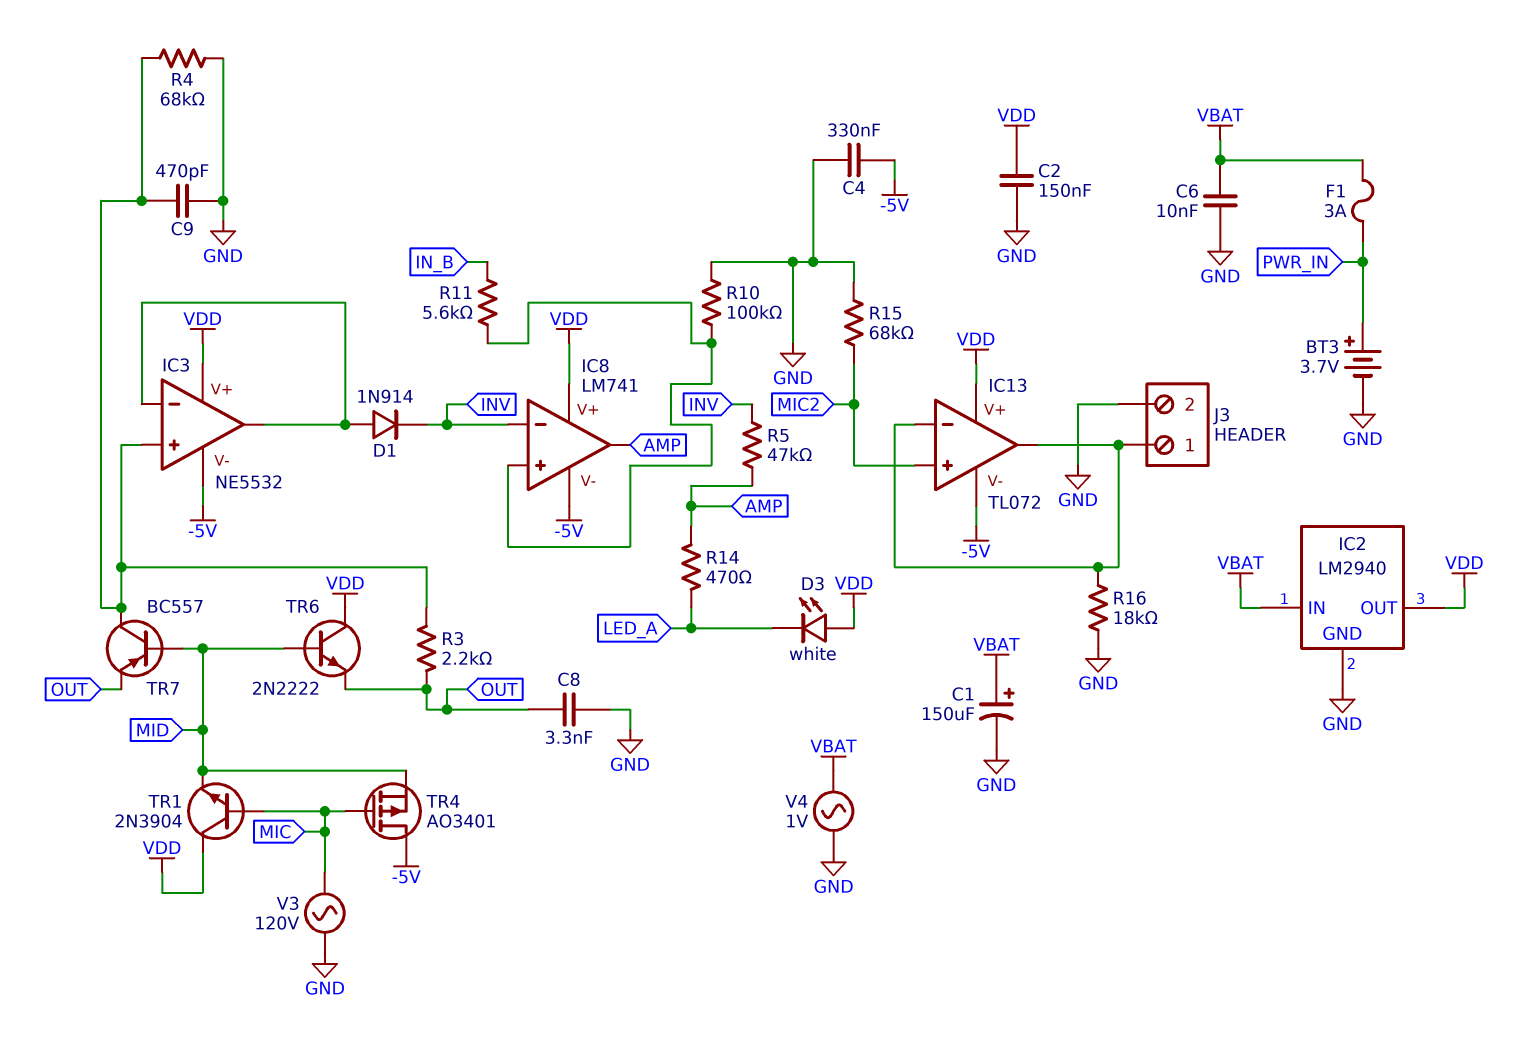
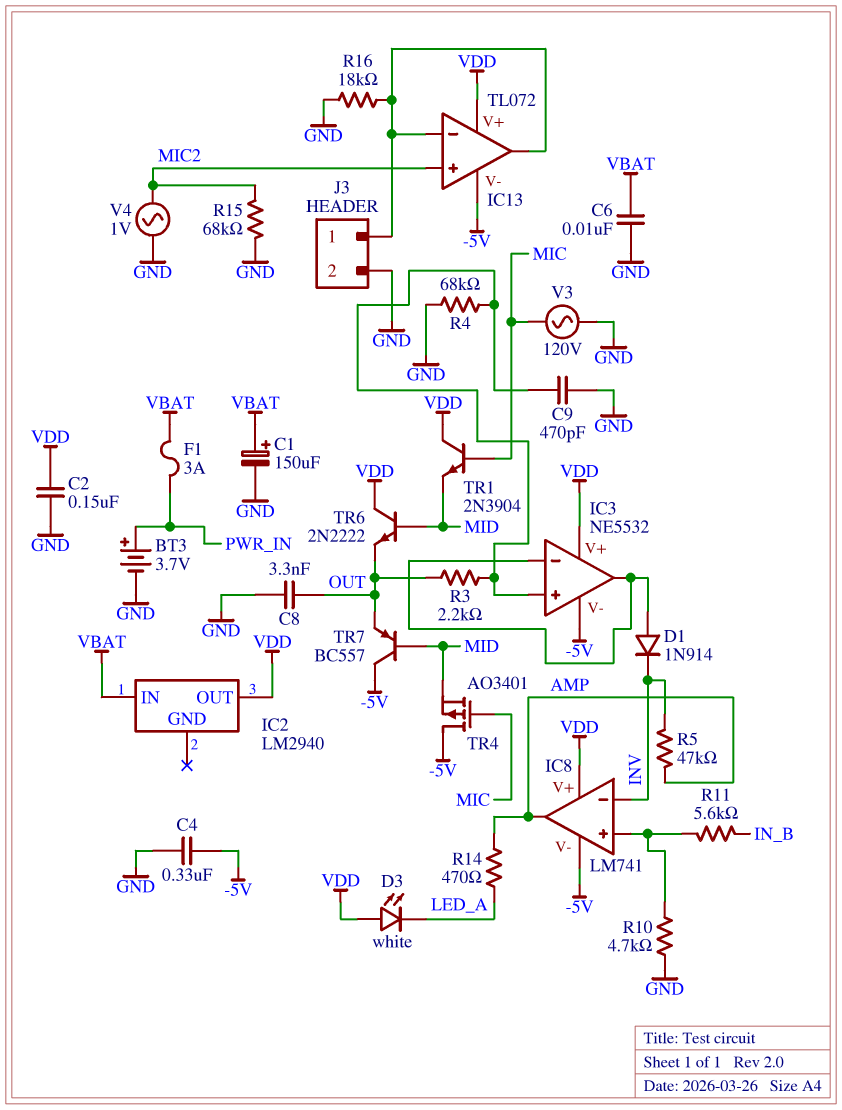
IC2 pin GND: GND -> none
R10: 100k (GND, IC8/in+) -> 4.7k (GND, IC8/in+)
TR7: PNP BC557 (B MID, C IC3/in+, E OUT) -> PNP BC557 (B MID, C -5V, E OUT)
V4: AC 1V (GND, VBAT) -> AC 1V (GND, MIC2)

